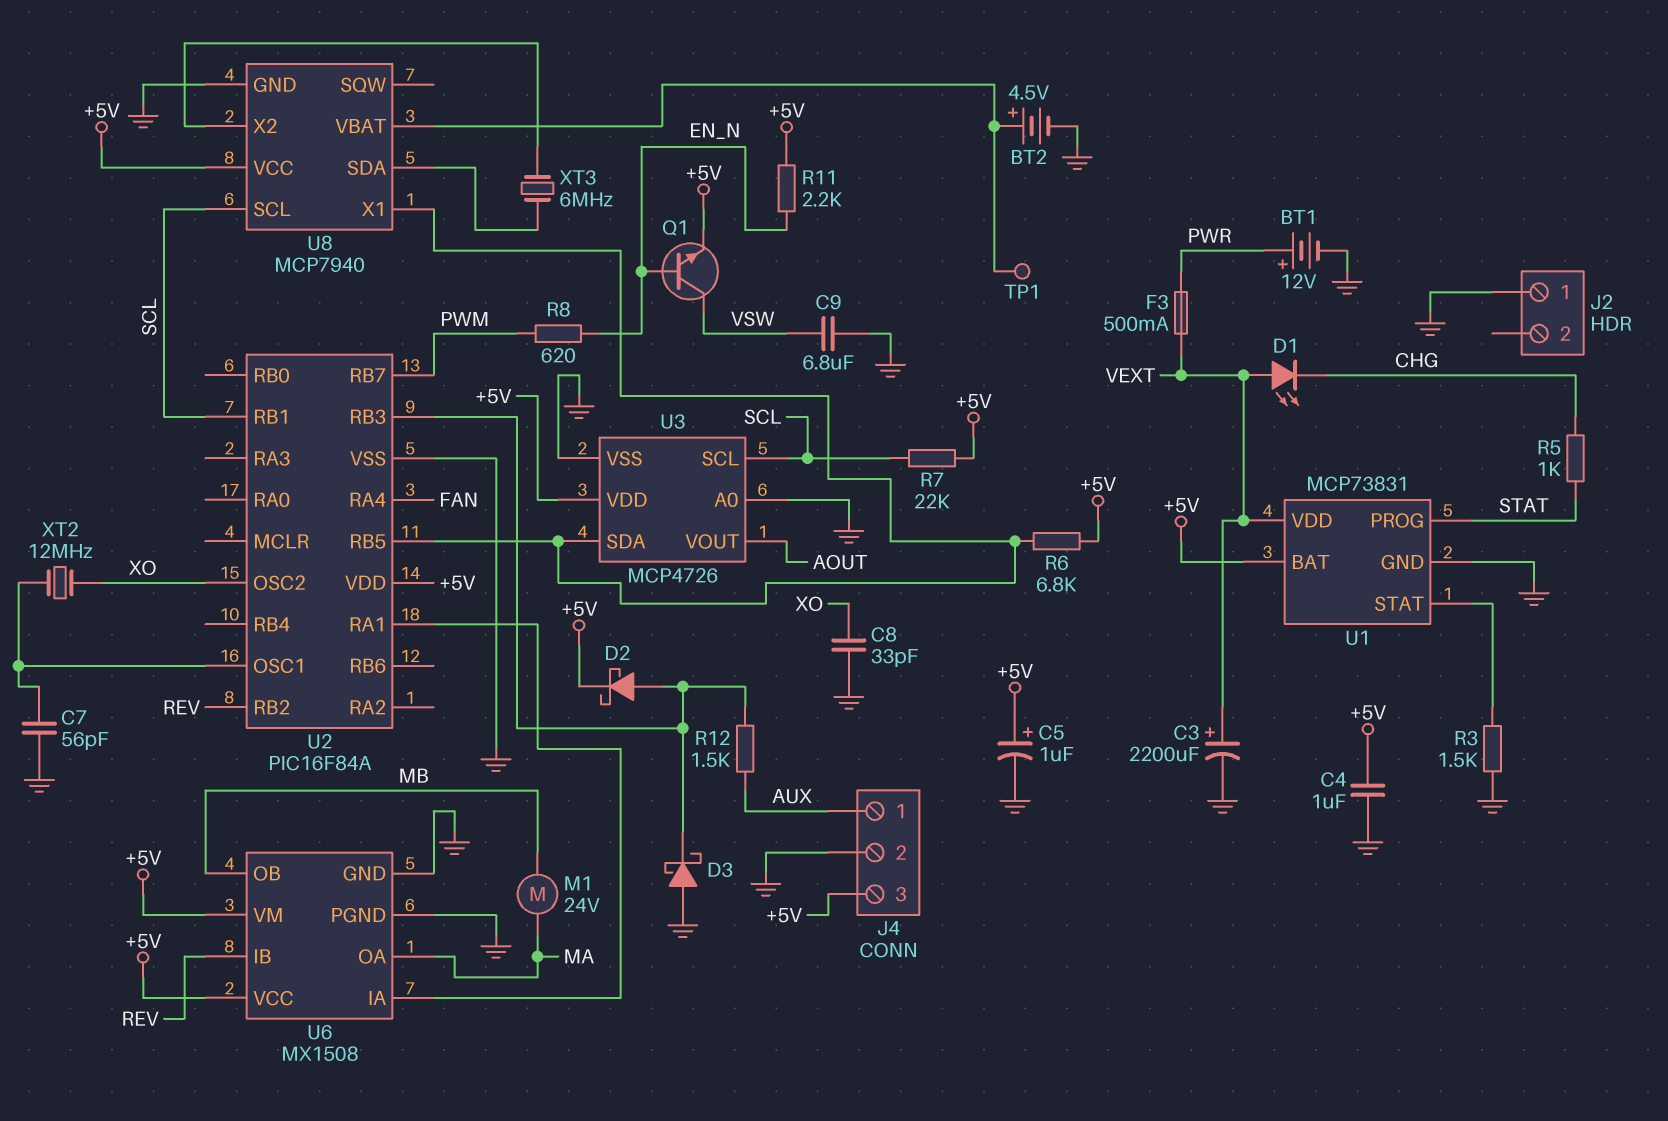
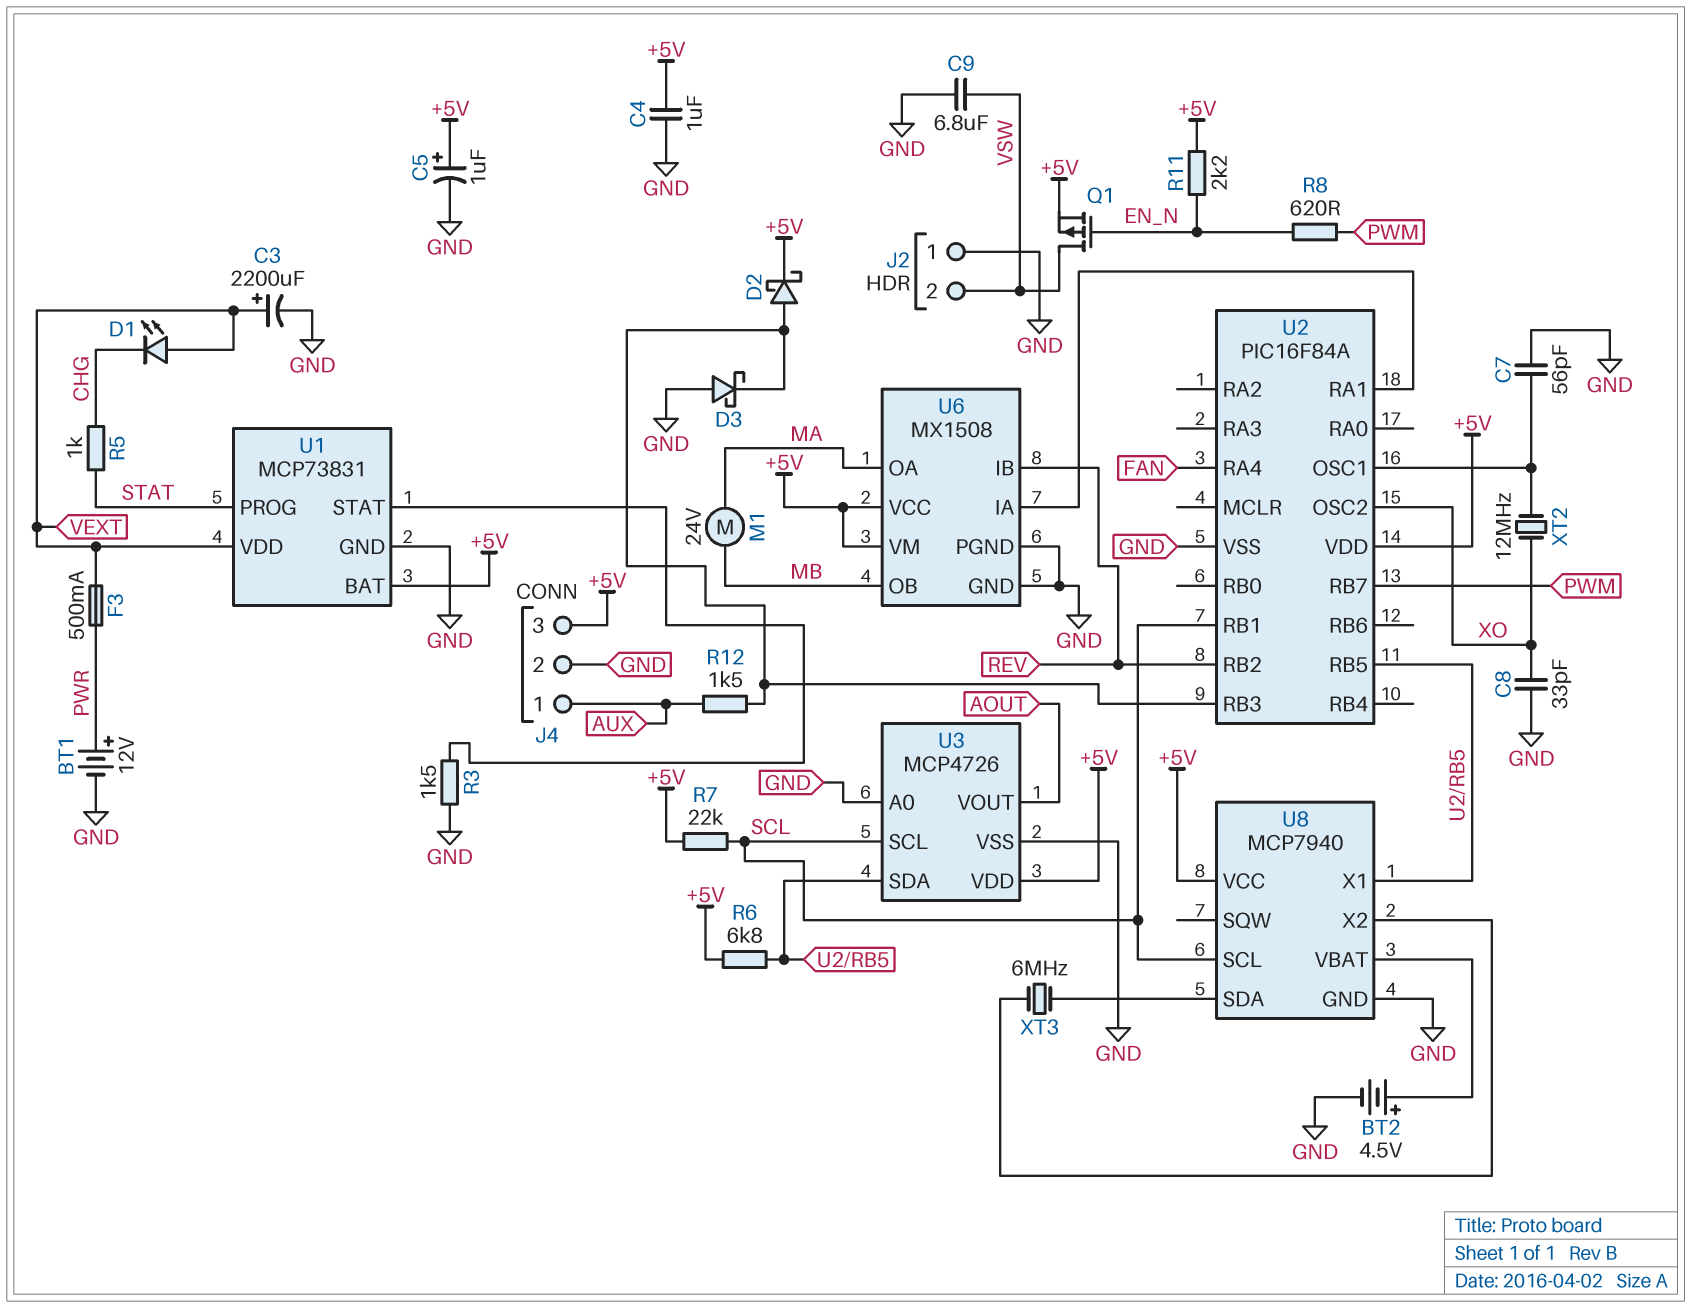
J2 pin 2: none -> VSW
Q1: NPN (B EN_N, C VSW, E +5V) -> PMOS (G EN_N, D VSW, S +5V)
TP1: test point (U8/VBAT) -> none

